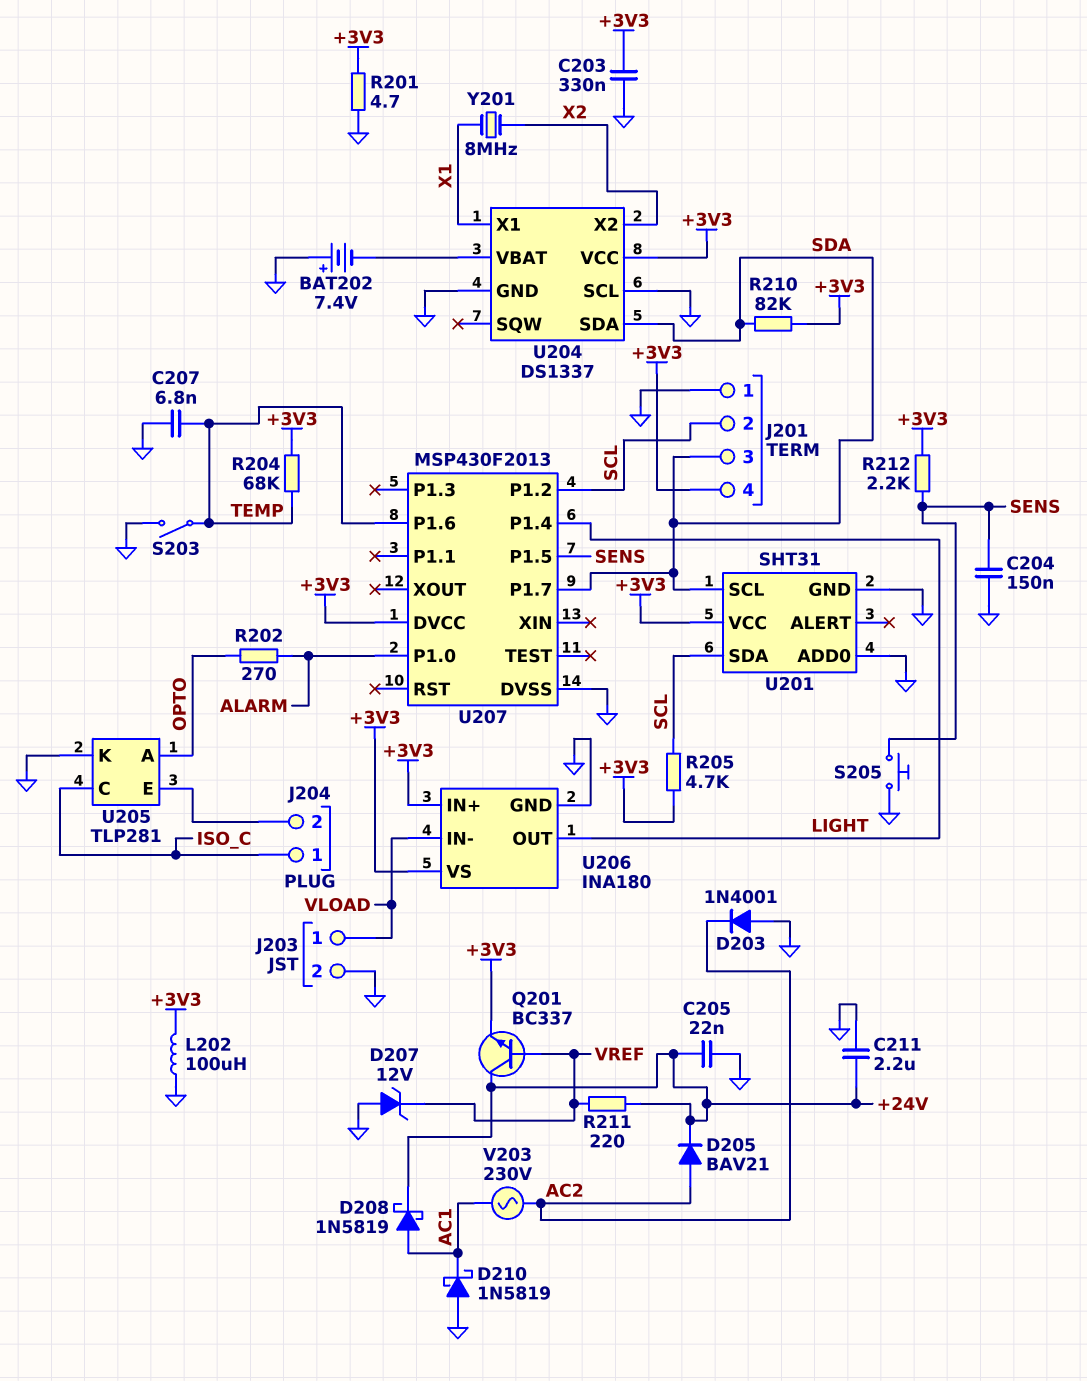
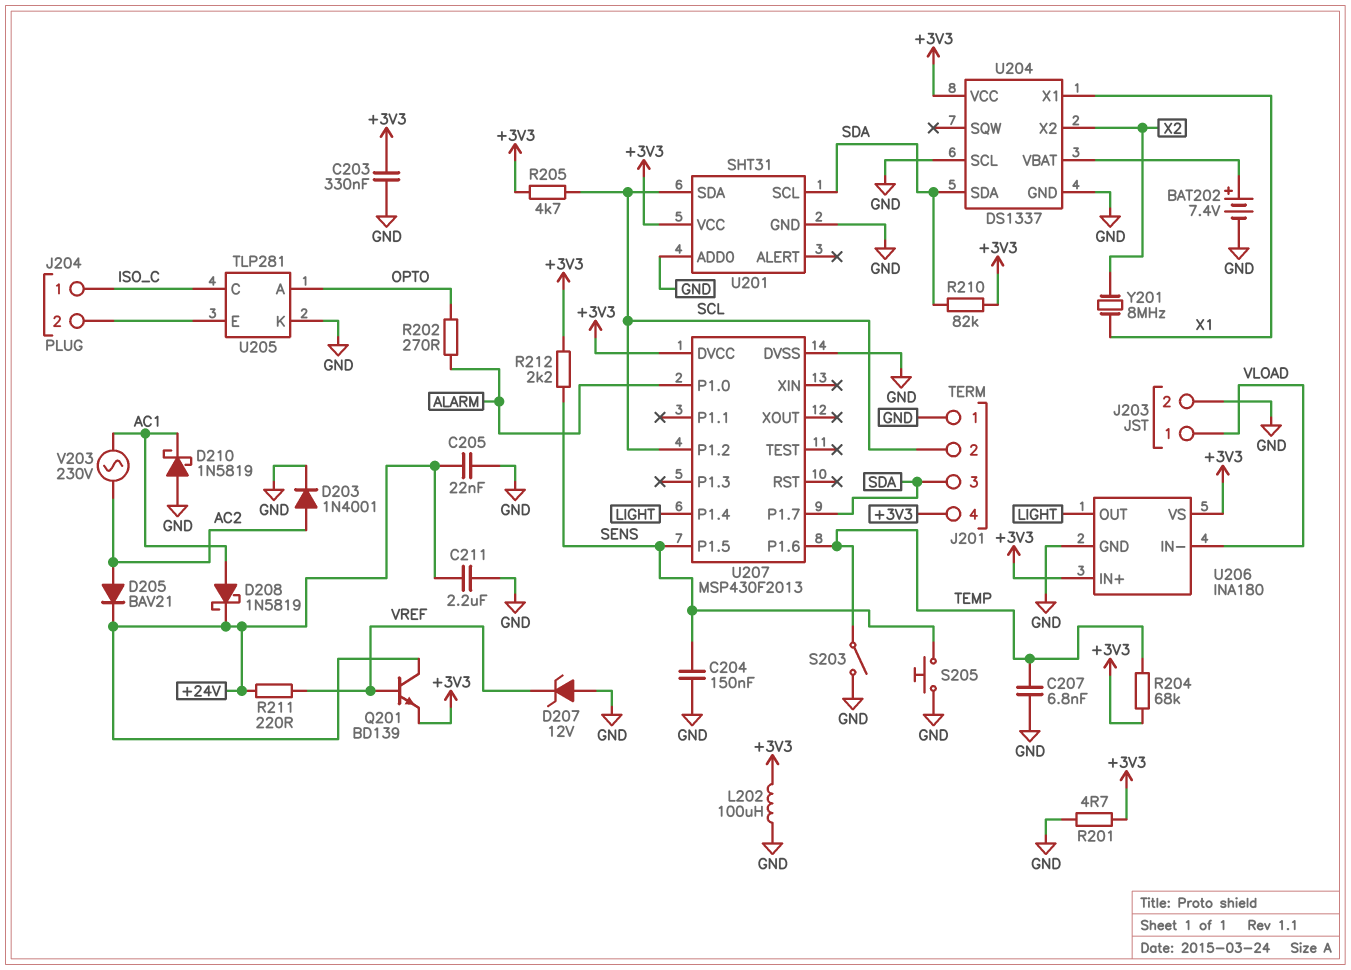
BAT202: 7.4V (plus GND, minus U204/VBAT) -> 7.4V (plus U204/VBAT, minus GND)
D203: diode 1N4001 (A GND, K AC2) -> diode 1N4001 (A AC2, K GND)
Q201: NPN BC337 (B VREF, C +24V, E +3V3) -> NPN BD139 (B VREF, C +24V, E +3V3)

